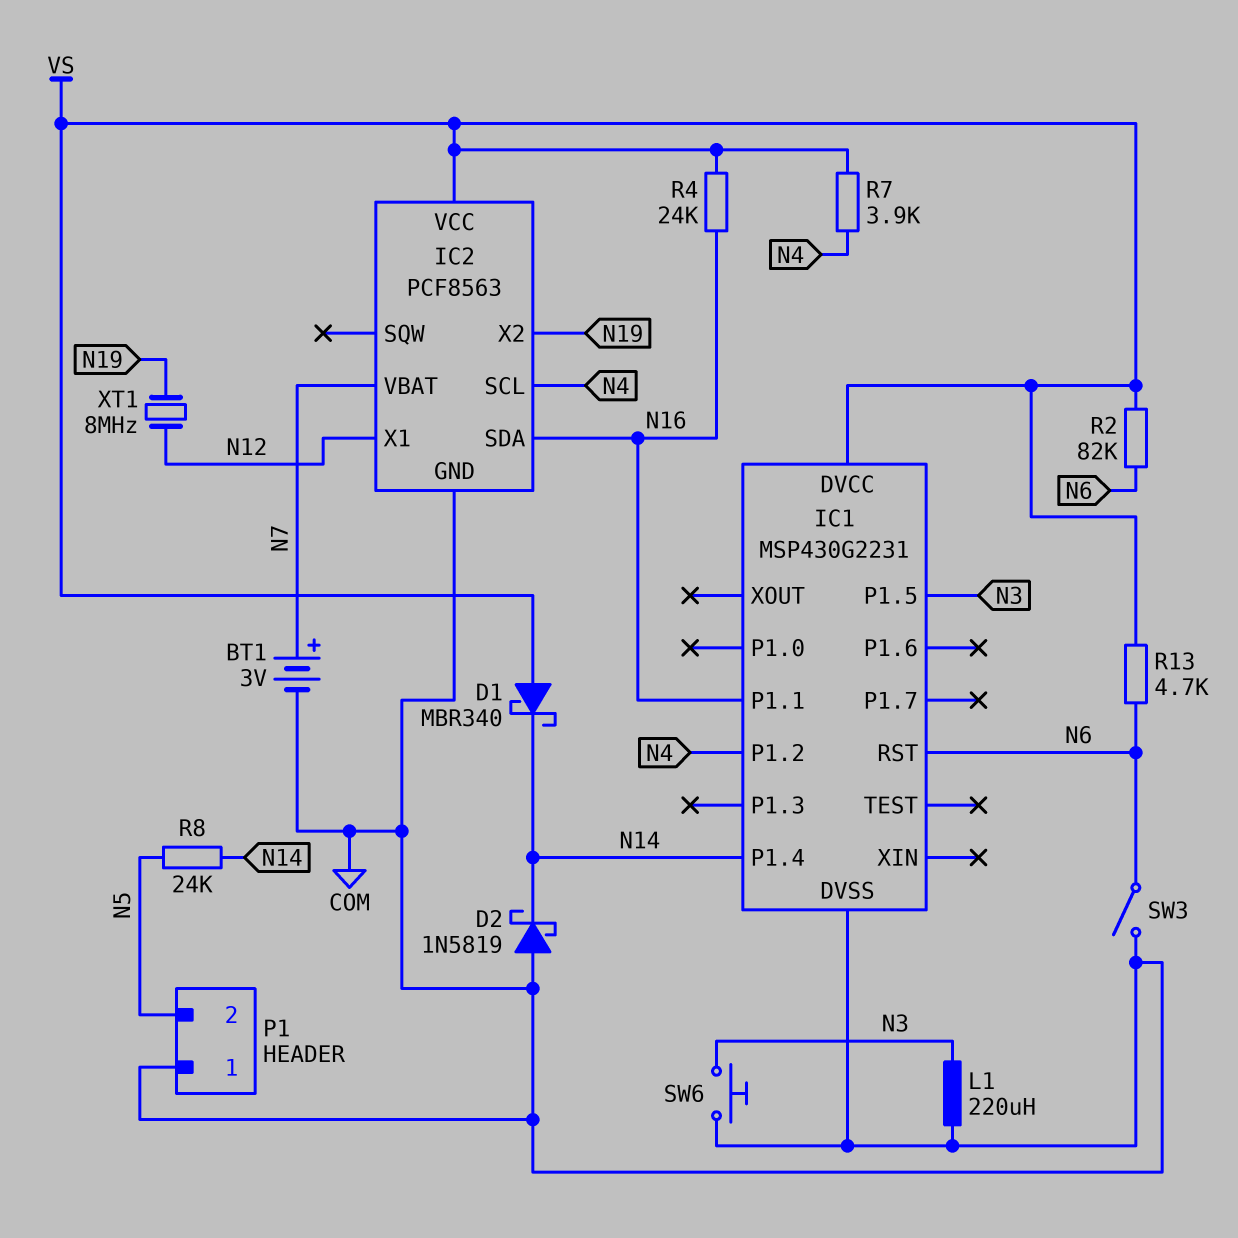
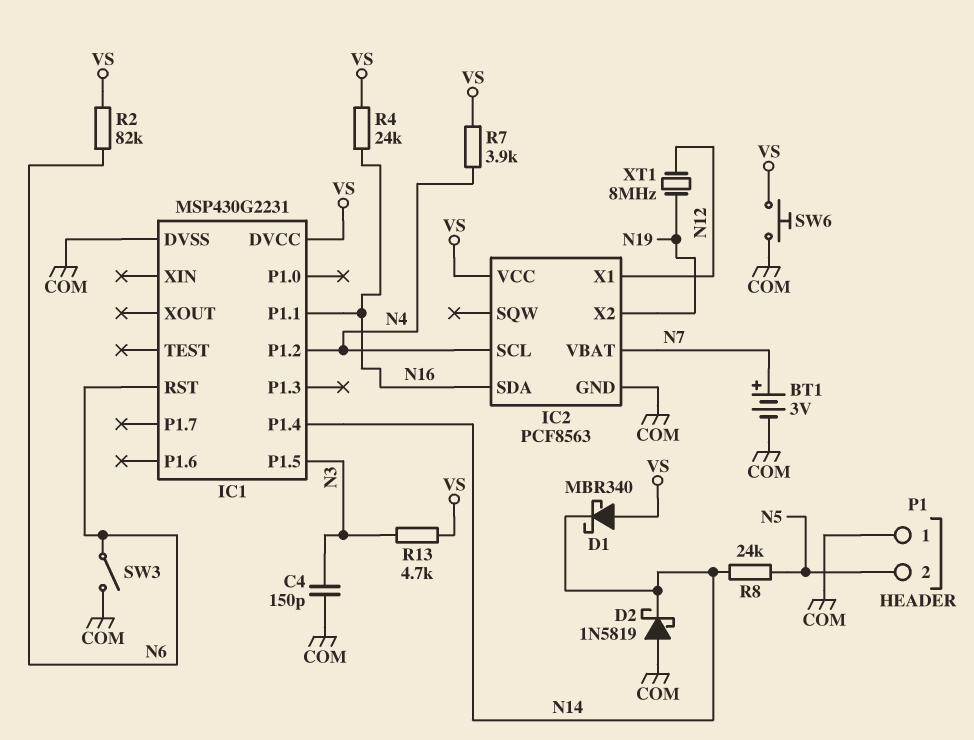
C4: none -> 150pF (COM, N3)
L1: 220uH (COM, N3) -> none
R13: 4.7k (N6, VS) -> 4.7k (N3, VS)
SW6: button (COM, N3) -> button (COM, VS)

